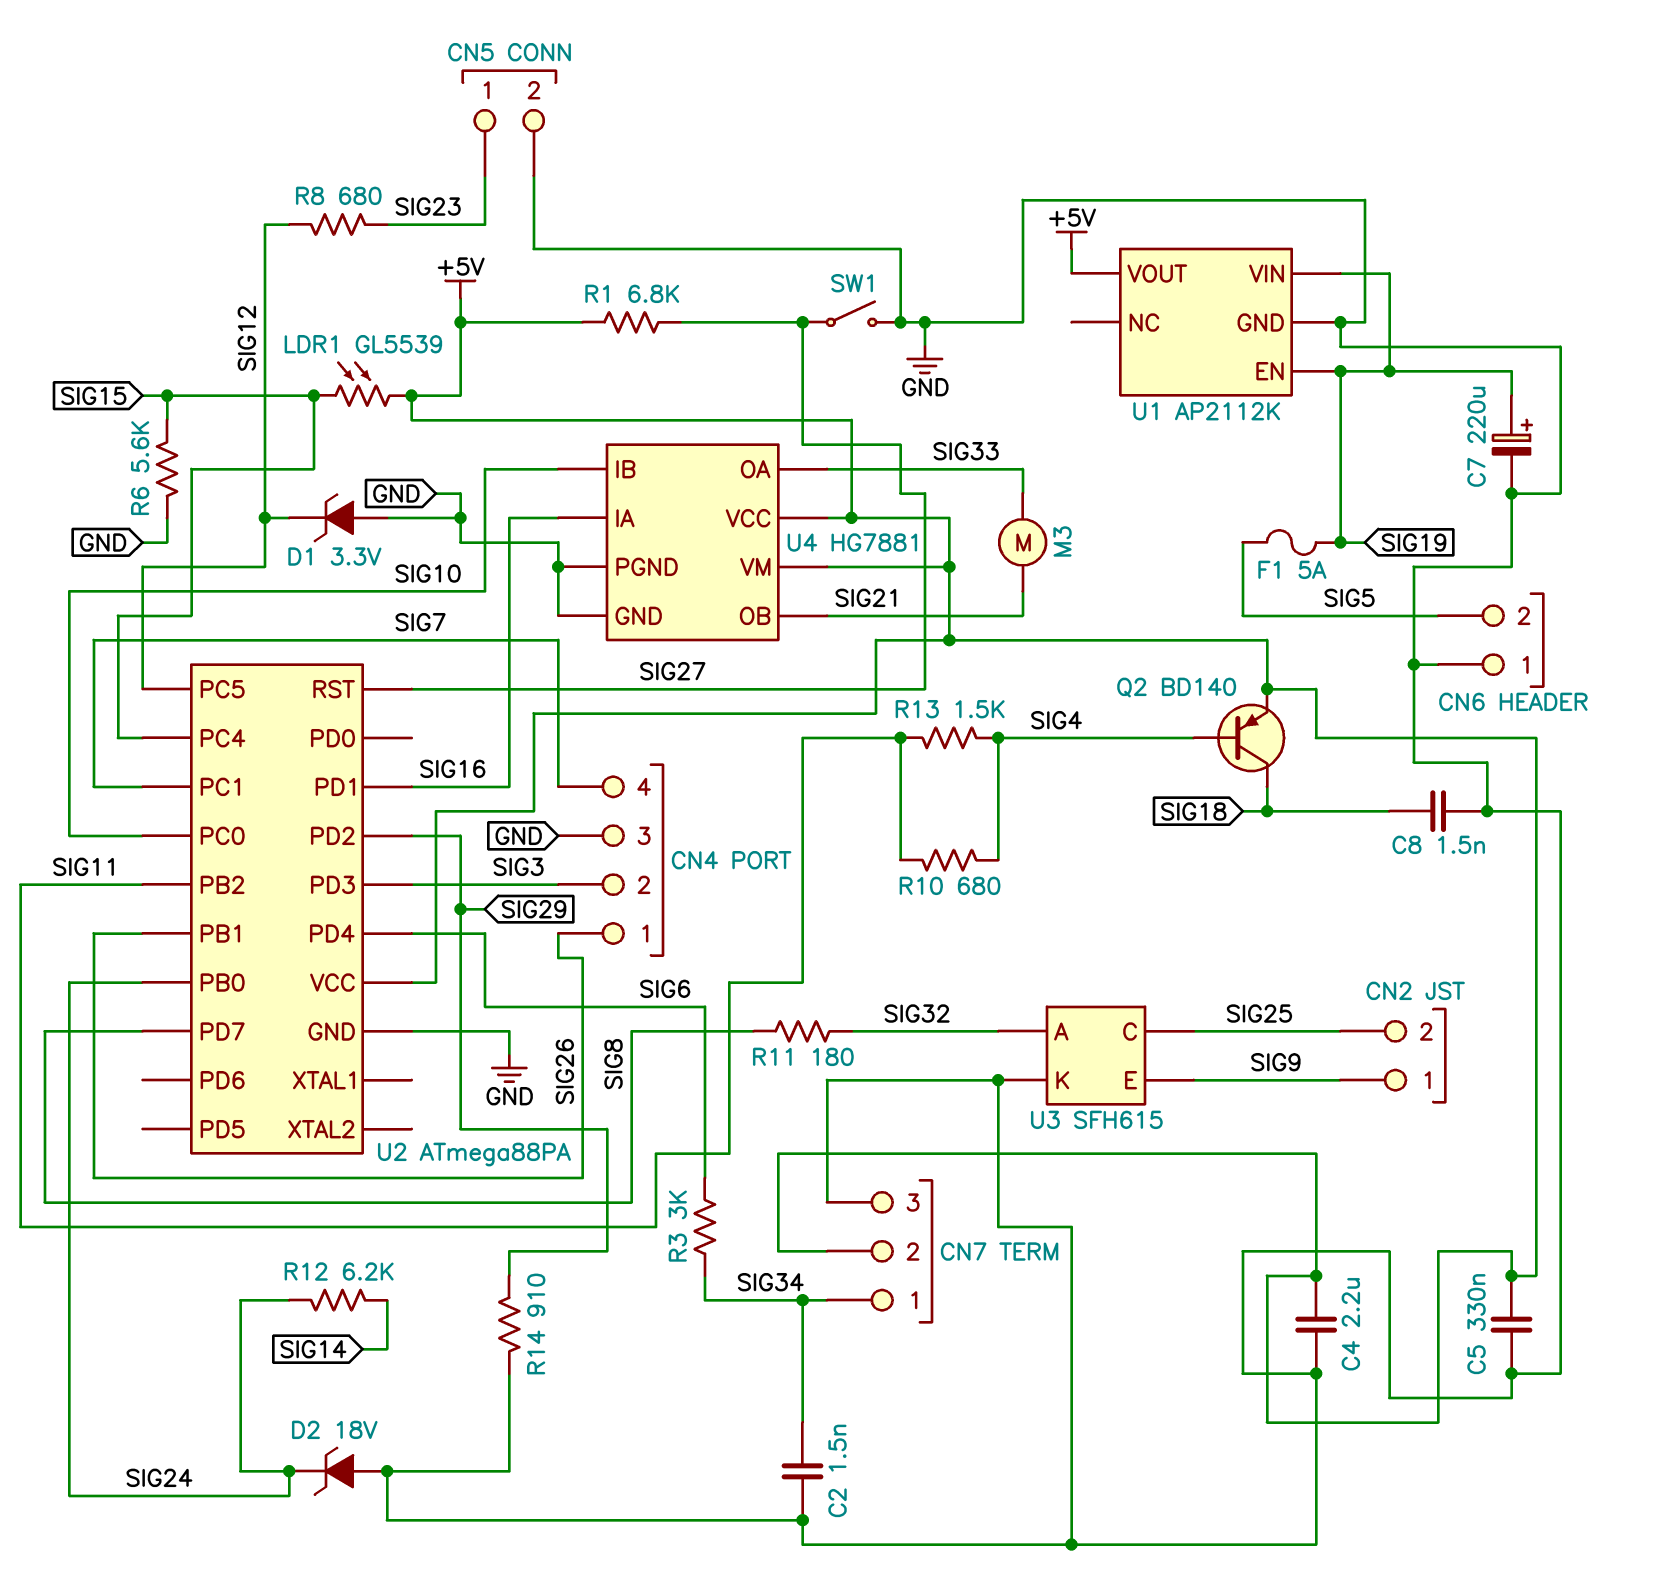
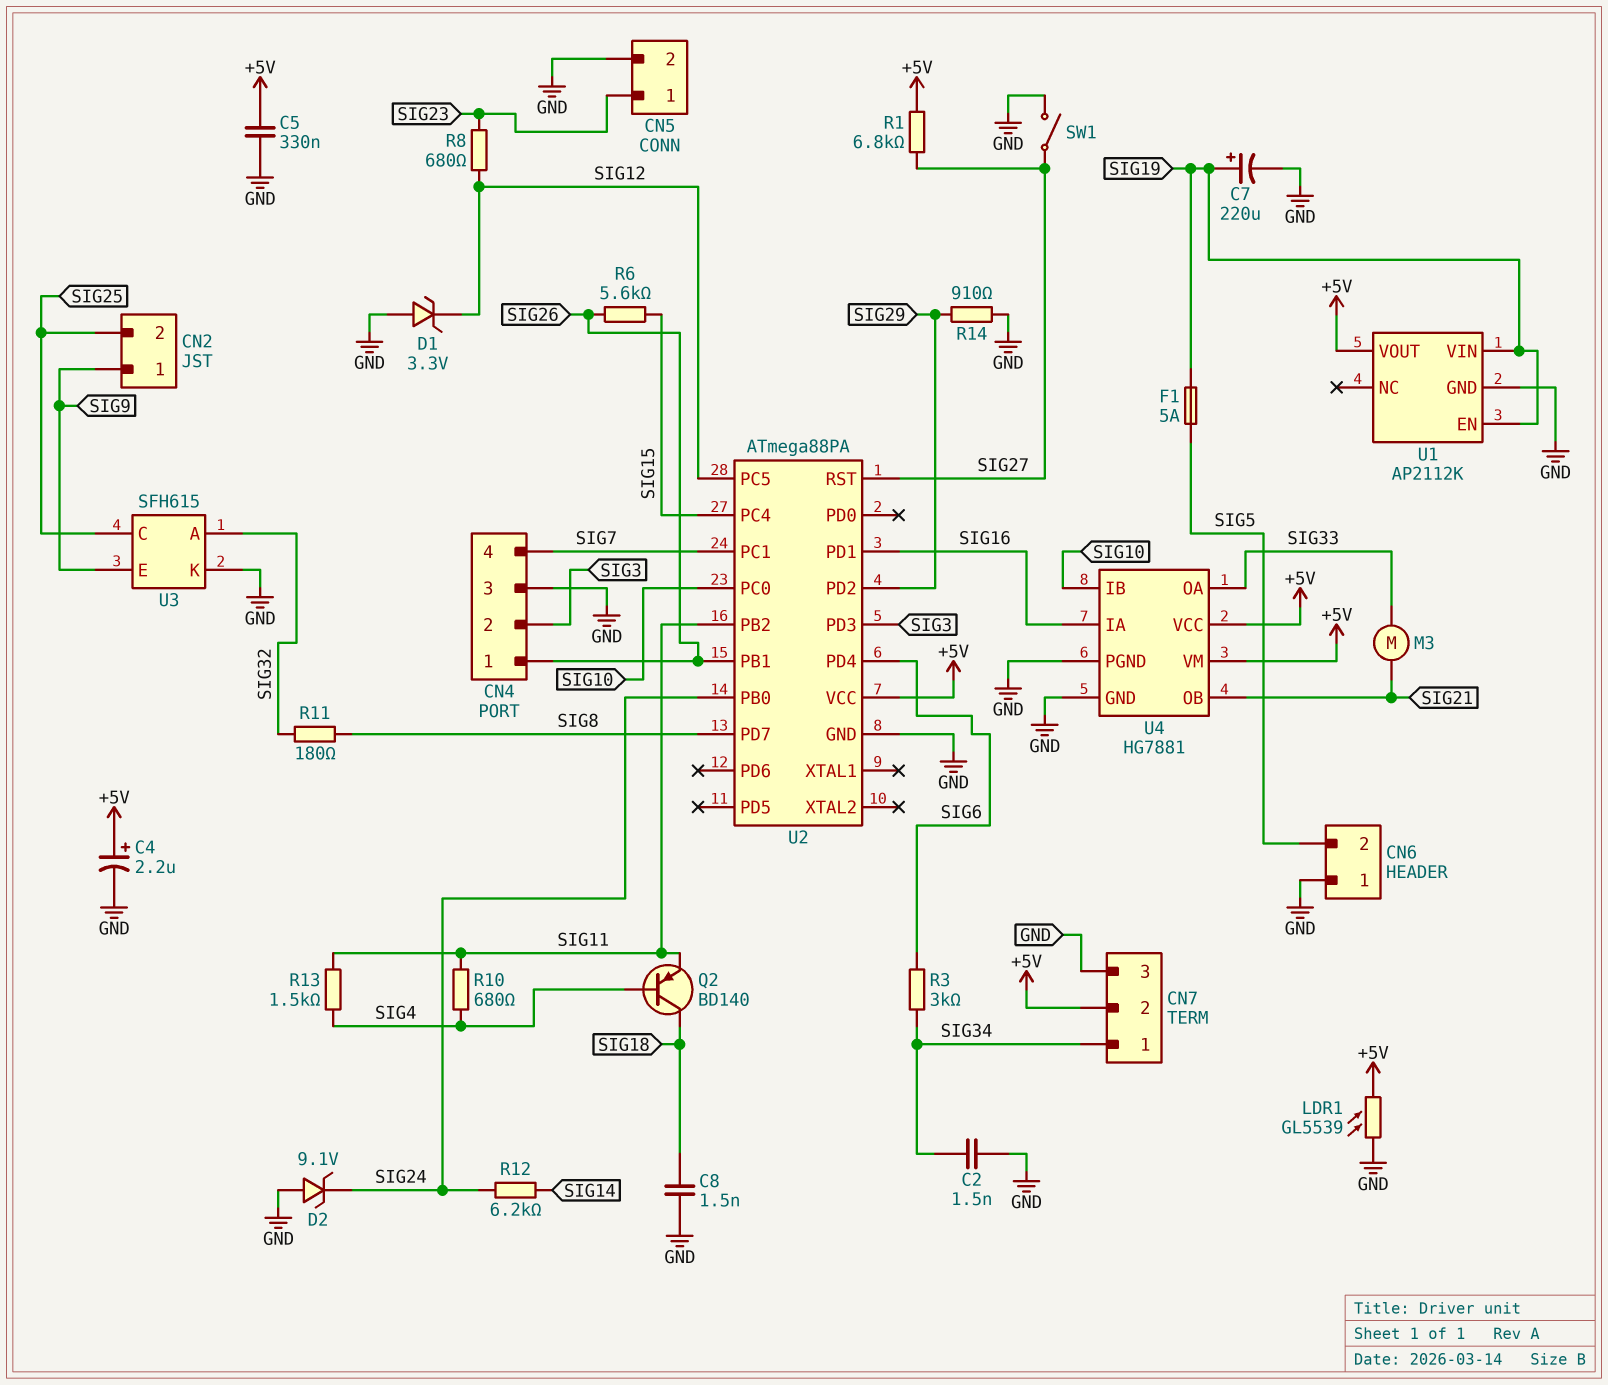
C4: 2.2uF (+5V, GND) -> 2.2uF (plus +5V, minus GND)
D2: zener 18V (A GND, K SIG24) -> zener 9.1V (A GND, K SIG24)
LDR1: GL5539 (+5V, SIG15) -> GL5539 (+5V, GND)
Q2: PNP BD140 (B SIG4, C SIG18, E +5V) -> PNP BD140 (B SIG4, C SIG18, E SIG11)
R6: 5.6k (GND, SIG15) -> 5.6k (SIG15, SIG26)

